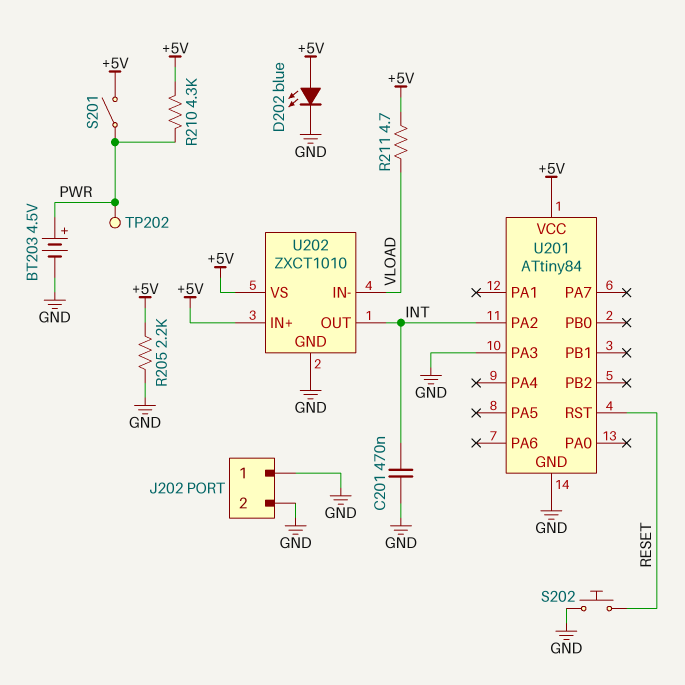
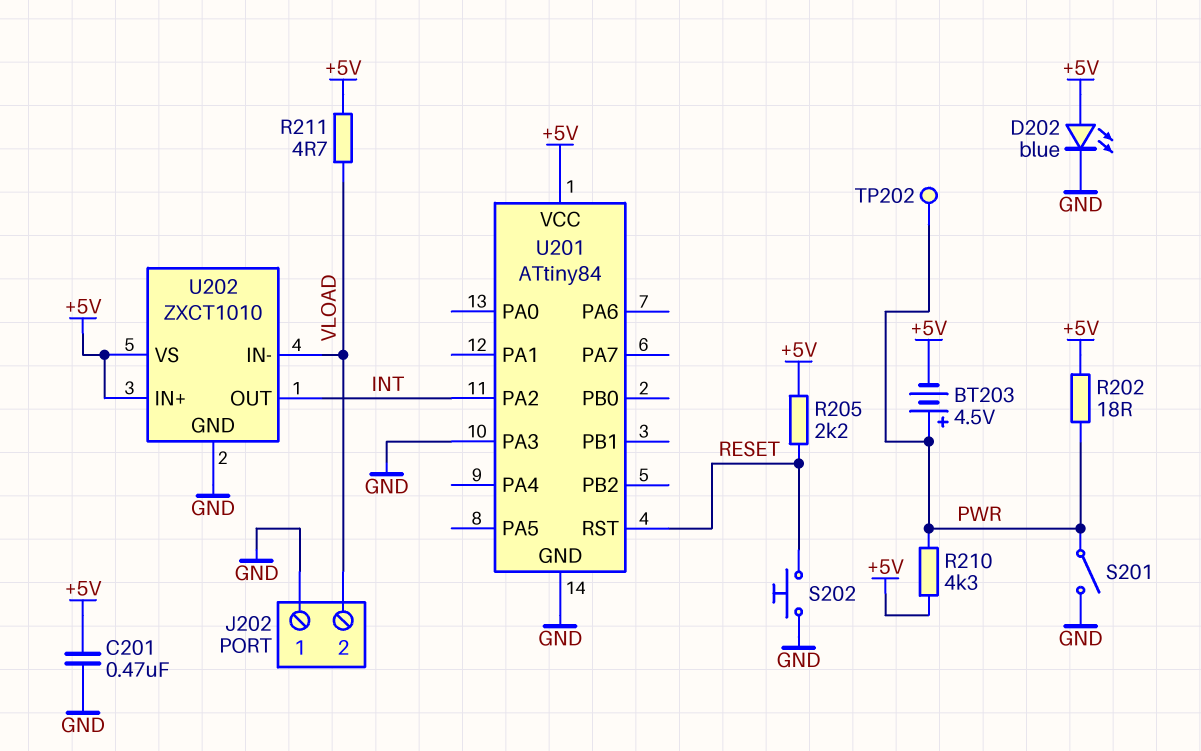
BT203: 4.5V (plus PWR, minus GND) -> 4.5V (plus PWR, minus +5V)
C201: 470nF (GND, INT) -> 470nF (+5V, GND)
J202 pin 2: GND -> VLOAD
R202: none -> 18 (+5V, PWR)
R205: 2.2k (+5V, GND) -> 2.2k (+5V, RESET)
S201: switch (+5V, PWR) -> switch (GND, PWR)

